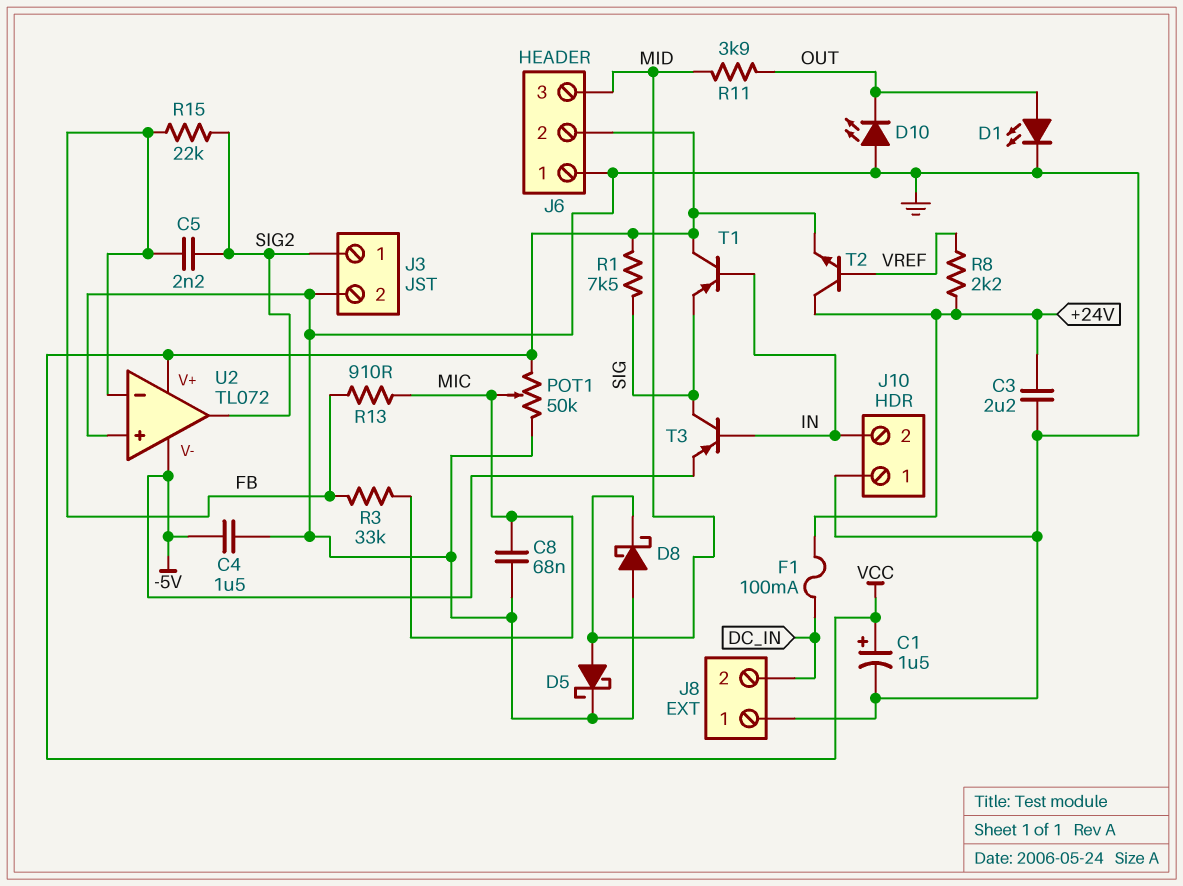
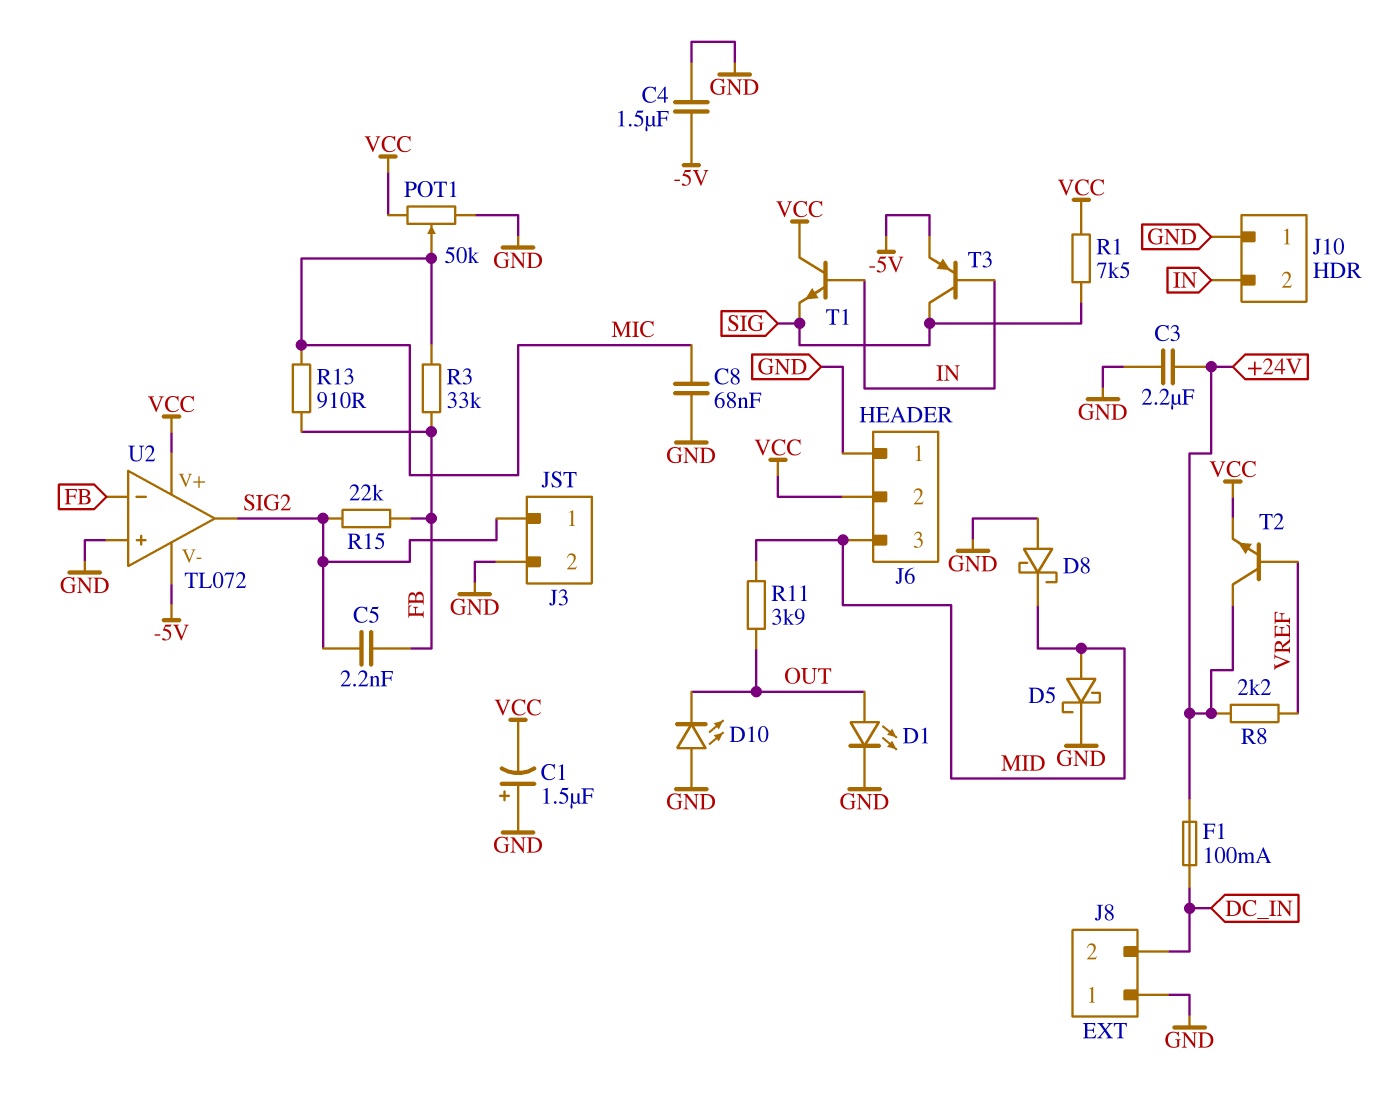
C1: 1.5uF (plus VCC, minus GND) -> 1.5uF (plus GND, minus VCC)
T1: PNP (B IN, C VCC, E SIG) -> NPN (B IN, C VCC, E SIG)

